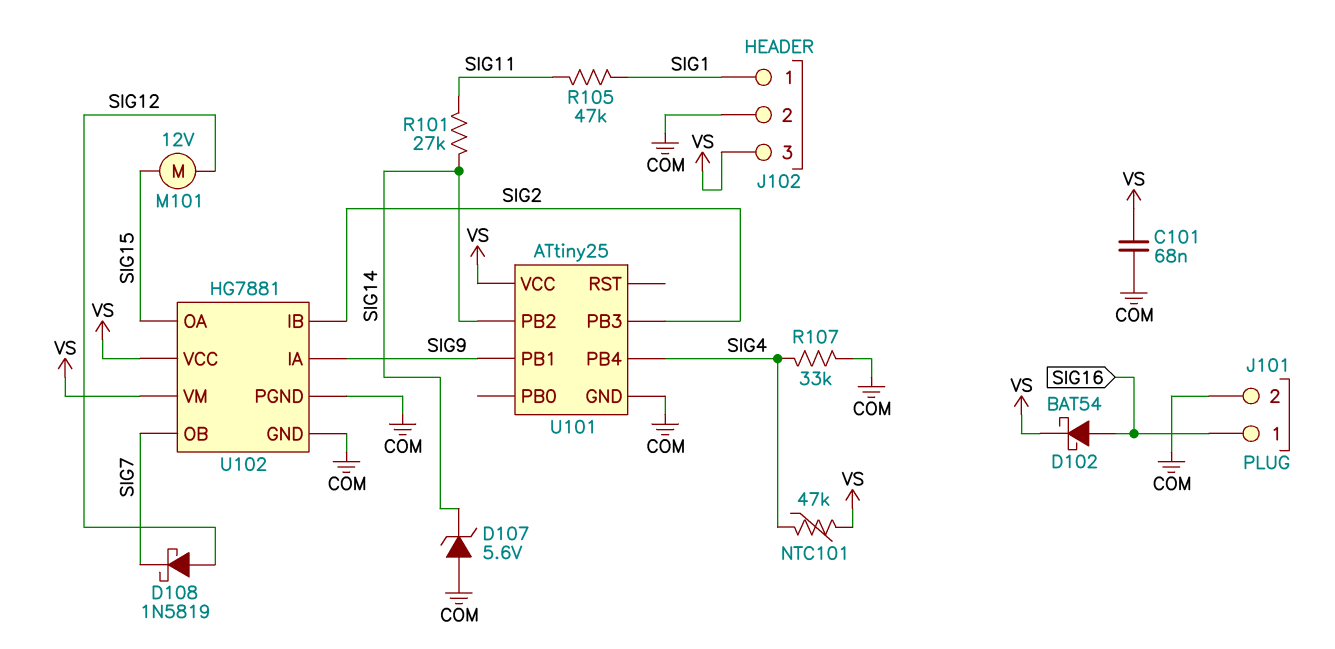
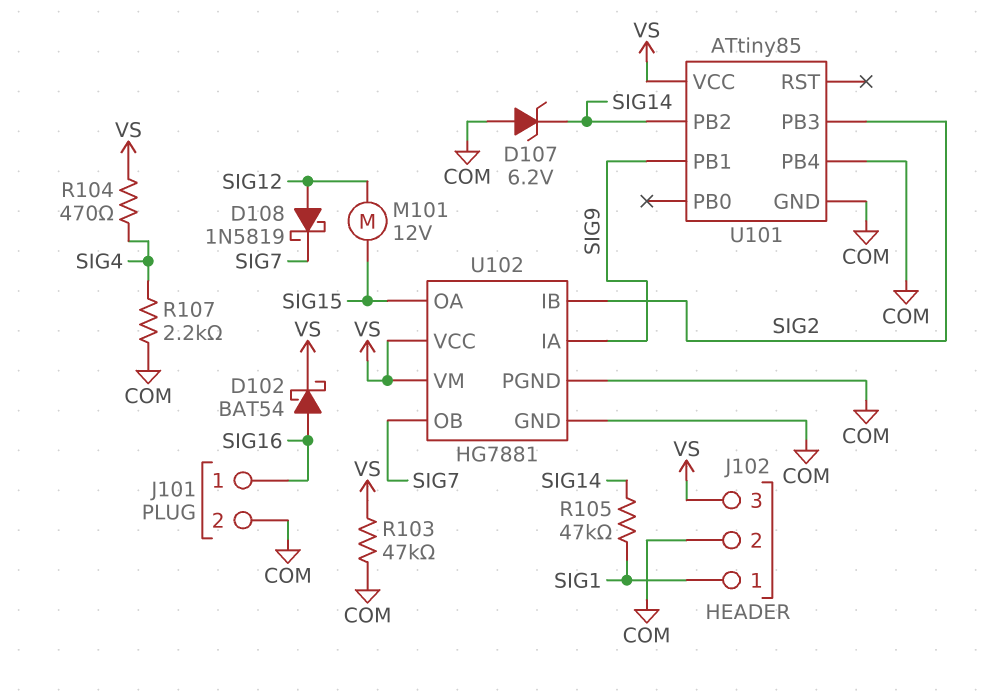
C101: 68nF (COM, VS) -> none
D107: zener 5.6V (A COM, K SIG14) -> zener 6.2V (A COM, K SIG14)
NTC101: 47k (SIG4, VS) -> none
R101: 27k (SIG11, SIG14) -> none
R103: none -> 47k (COM, VS)
R104: none -> 470 (SIG4, VS)
R105: 47k (SIG1, SIG11) -> 47k (SIG1, SIG14)
R107: 33k (COM, SIG4) -> 2.2k (COM, SIG4)
U101: ATtiny25 -> ATtiny85
U101 pin PB4: SIG4 -> COM

